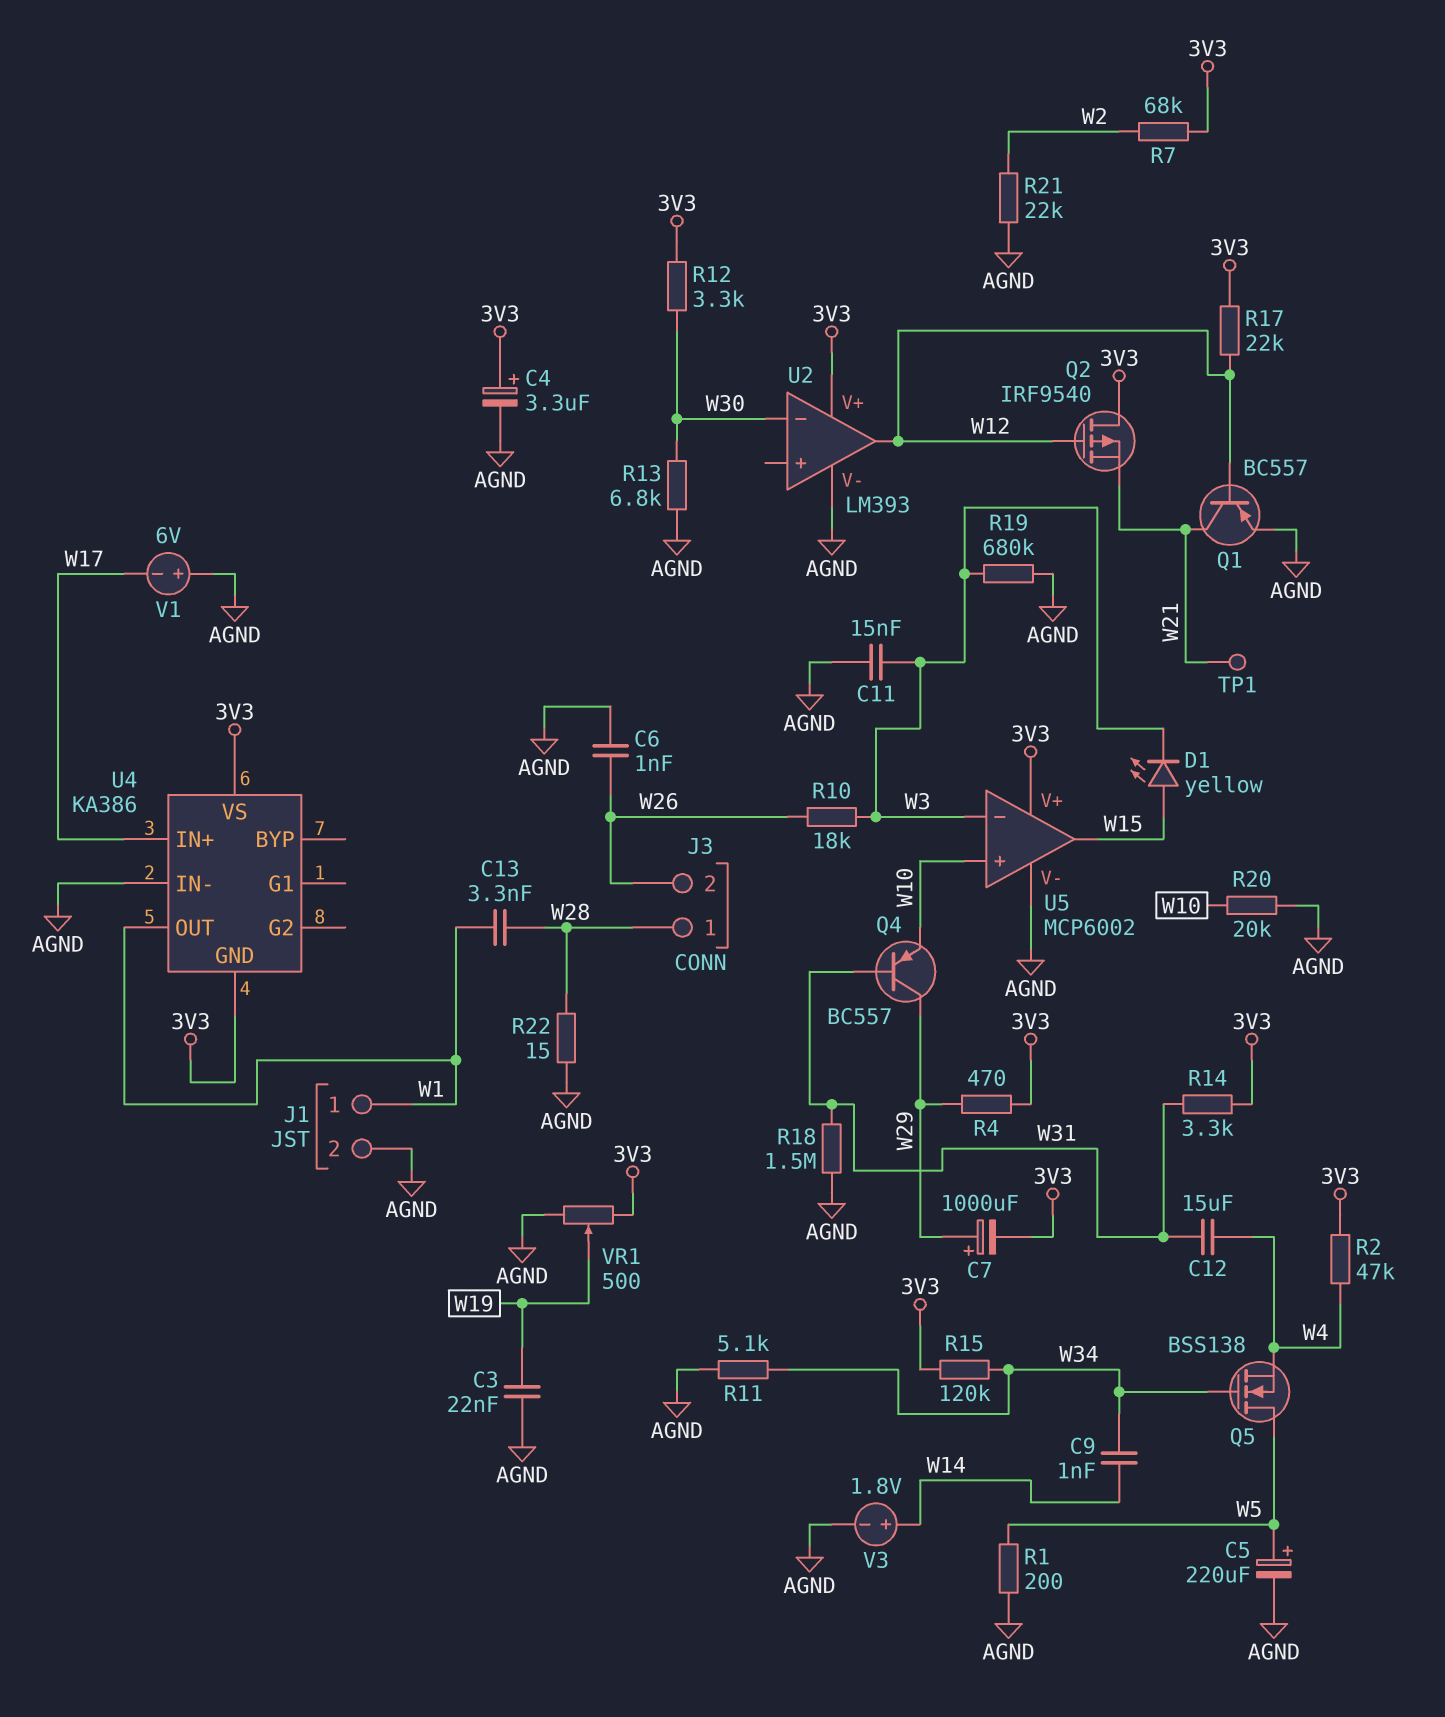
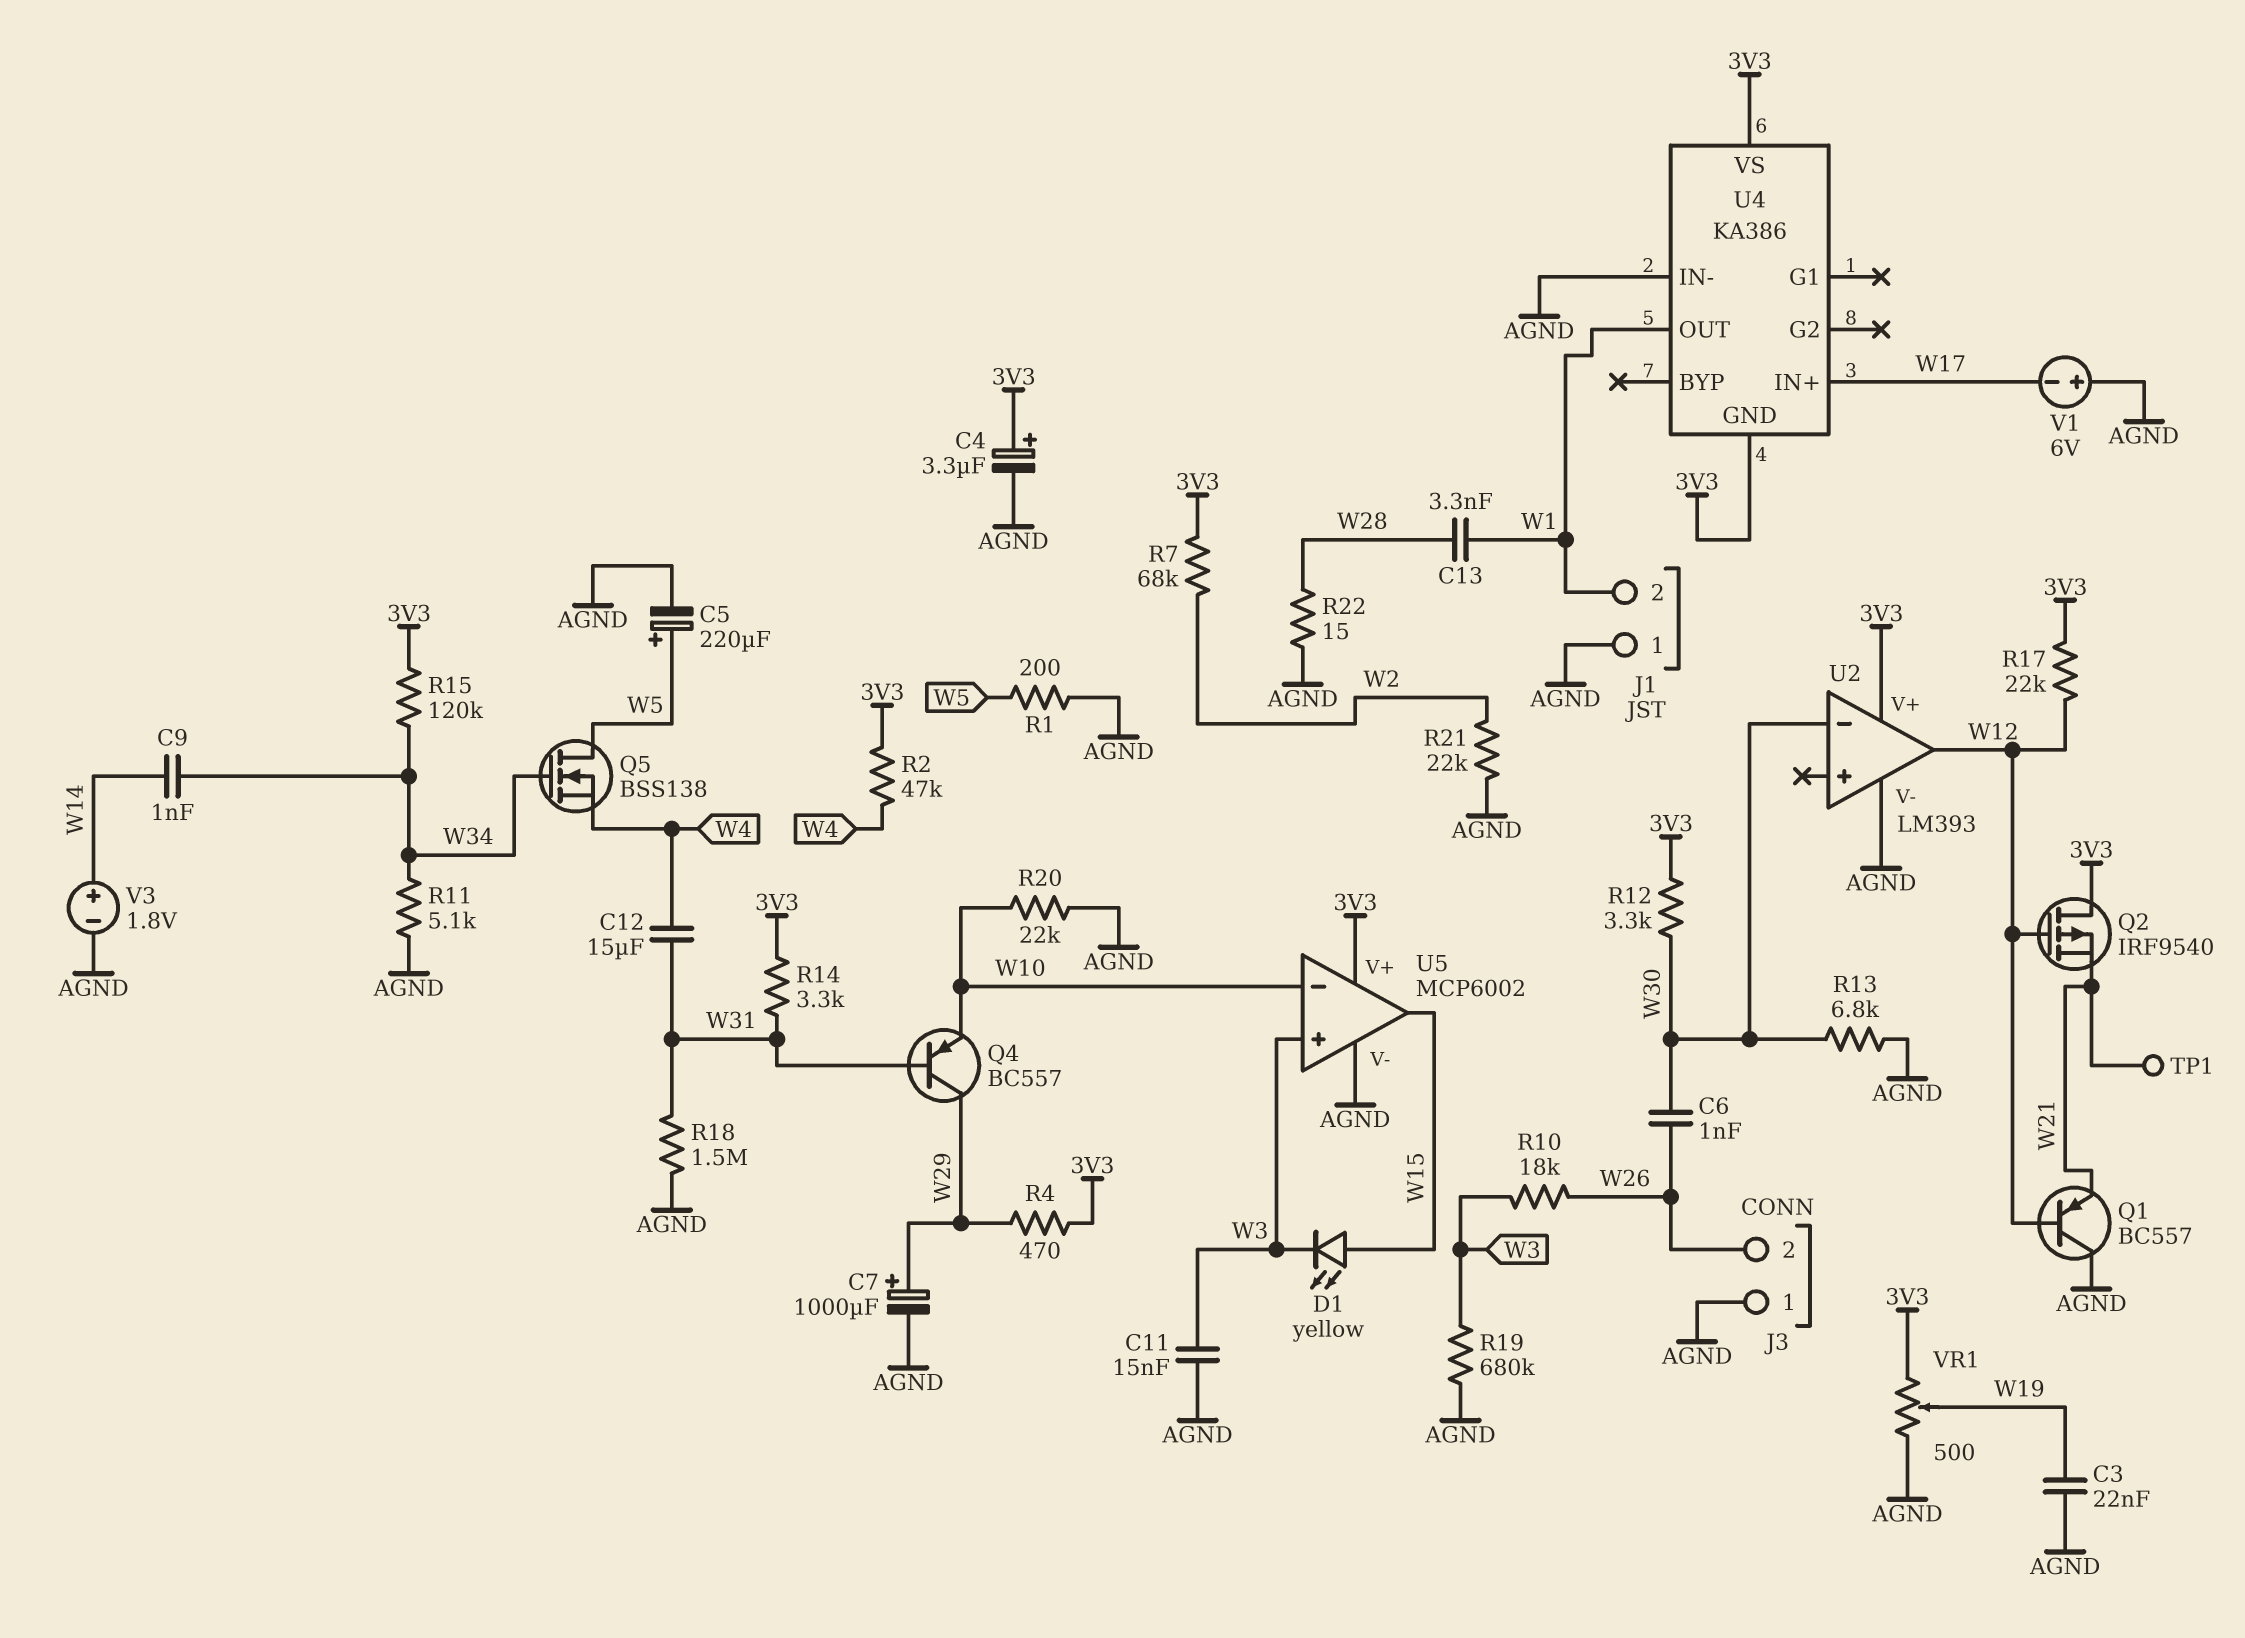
C6: 1nF (AGND, W26) -> 1nF (W26, W30)
C7: 1000uF (plus W29, minus 3V3) -> 1000uF (plus W29, minus AGND)
J1 pin 1: W1 -> AGND
J1 pin 2: AGND -> W1
J3 pin 1: W28 -> AGND
Q1: PNP BC557 (B W12, C W21, E AGND) -> PNP BC557 (B W12, C AGND, E W21)
R20: 20k (AGND, W10) -> 22k (AGND, W10)
U5 pin in+: W10 -> W3
U5 pin in-: W3 -> W10

